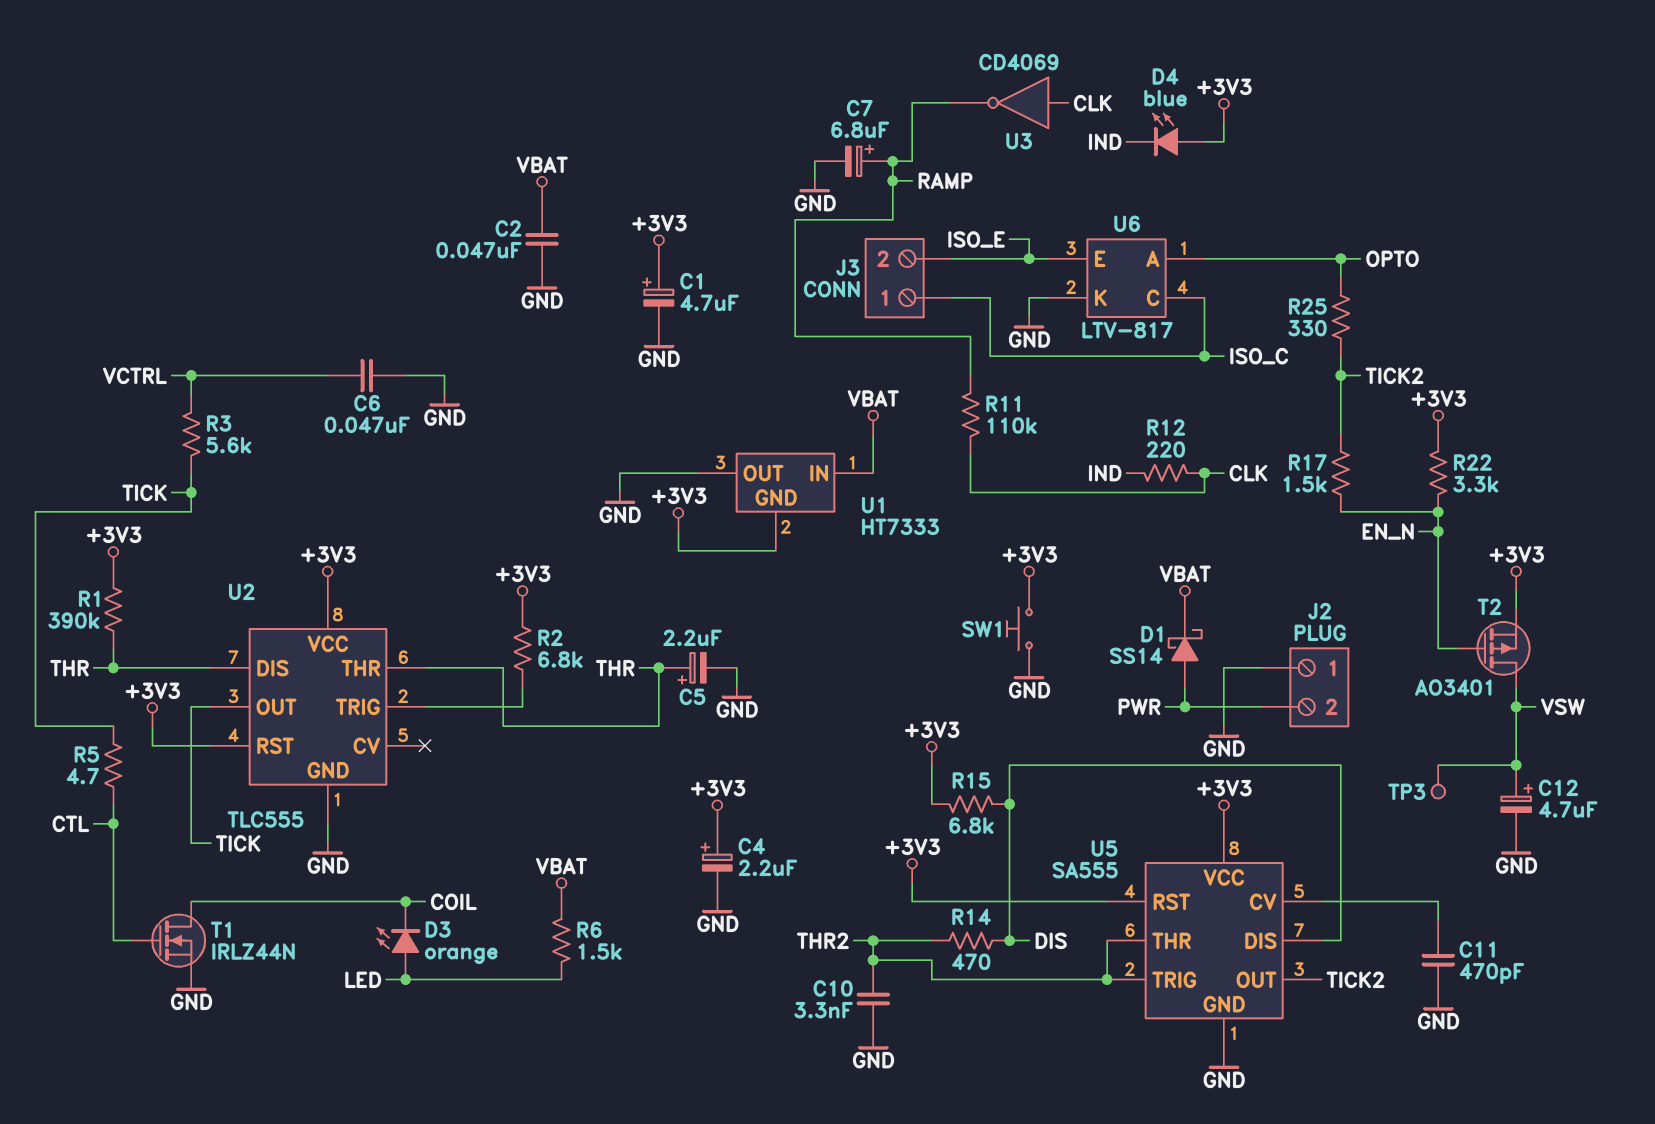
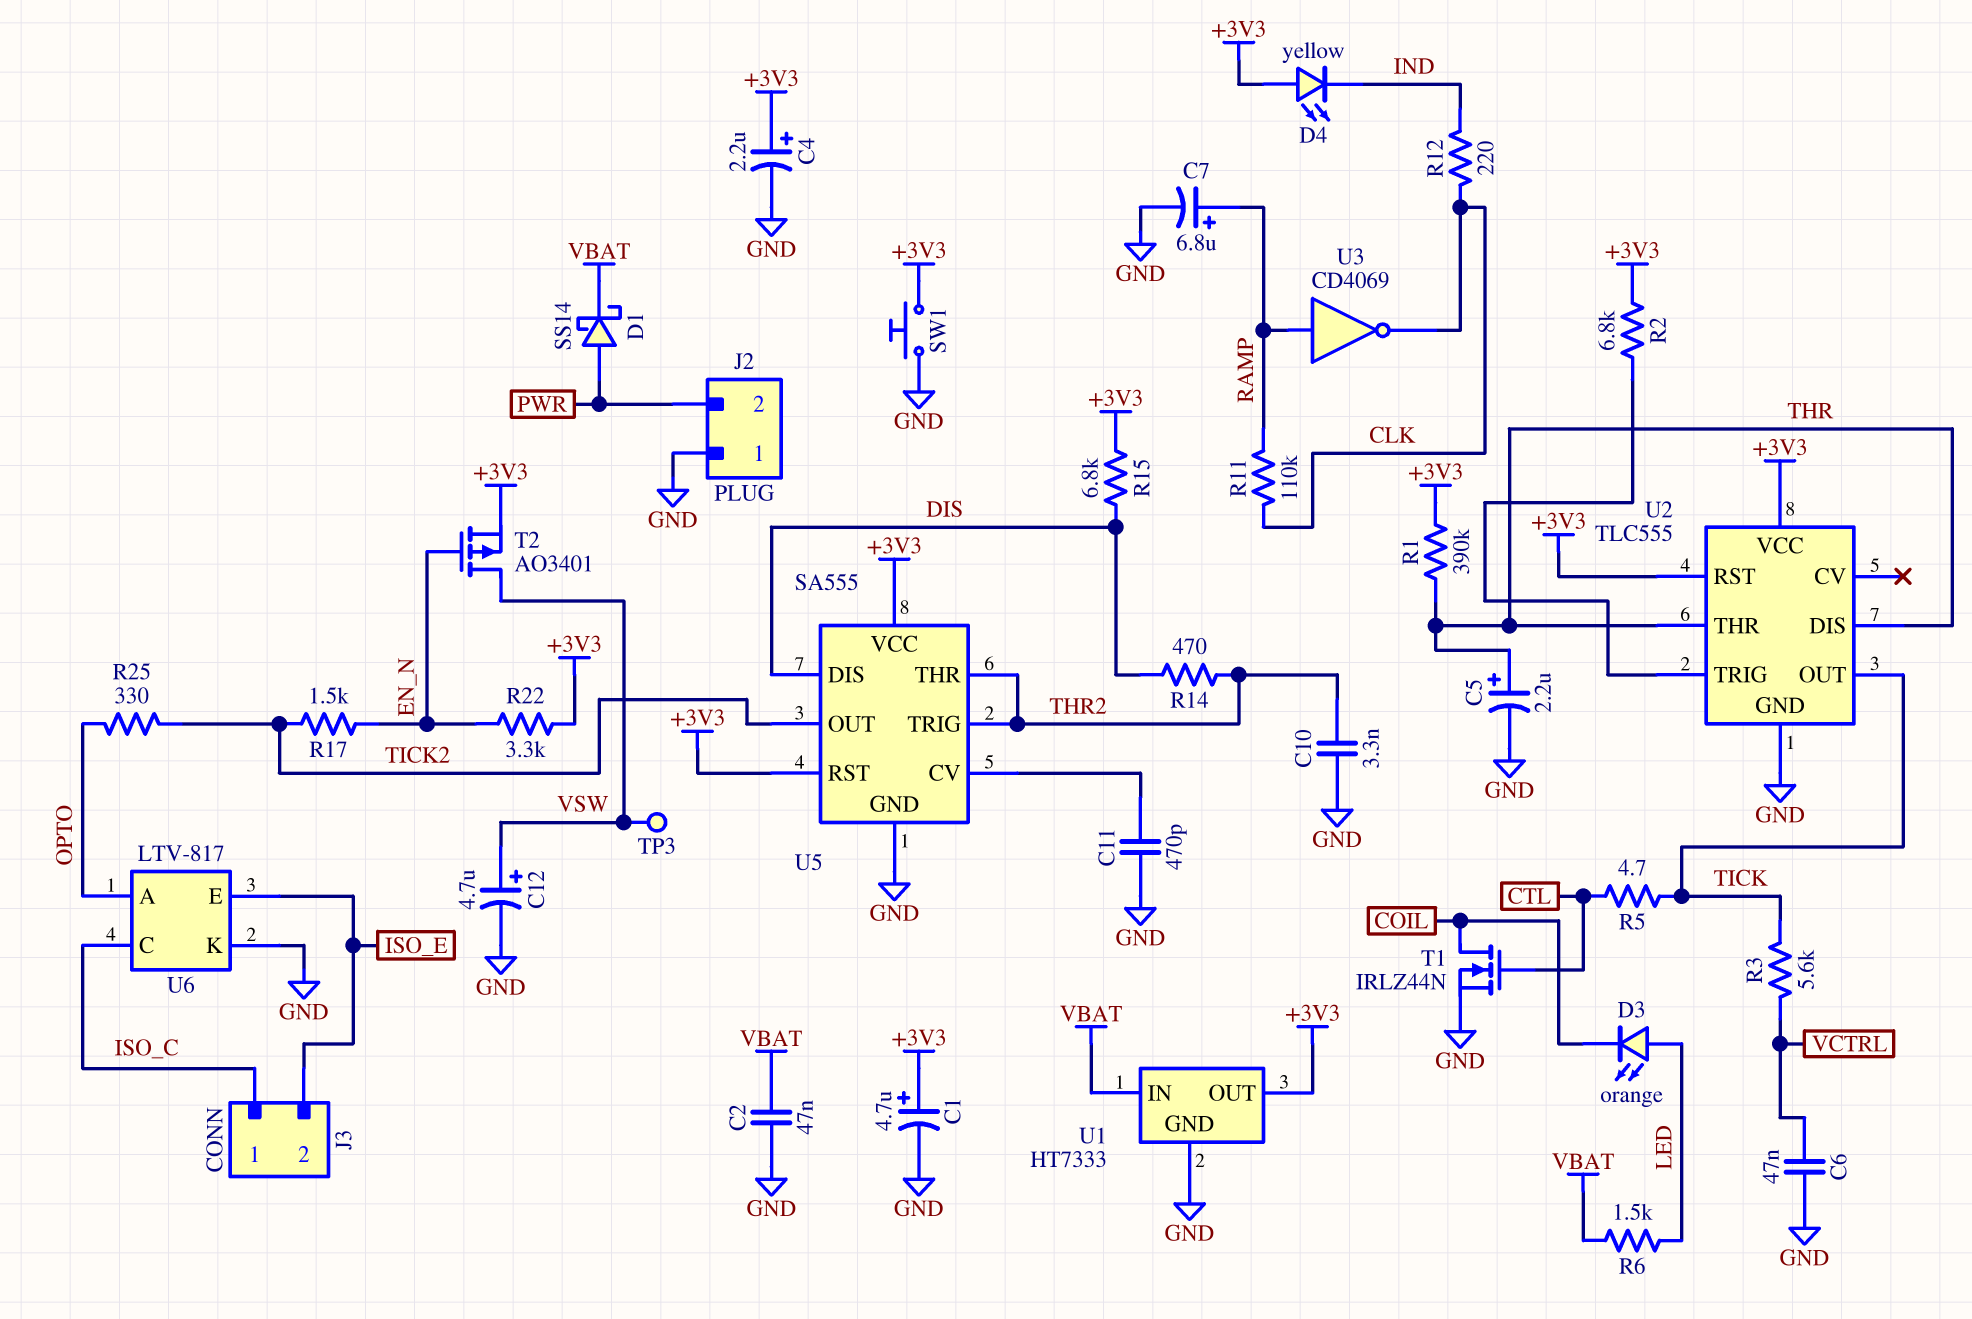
D4: LED blue (A +3V3, K IND) -> LED yellow (A +3V3, K IND)
U1 pin GND: +3V3 -> GND
U1 pin OUT: GND -> +3V3
U3: NOT CD4069 (in CLK, out RAMP) -> NOT CD4069 (in RAMP, out CLK)

